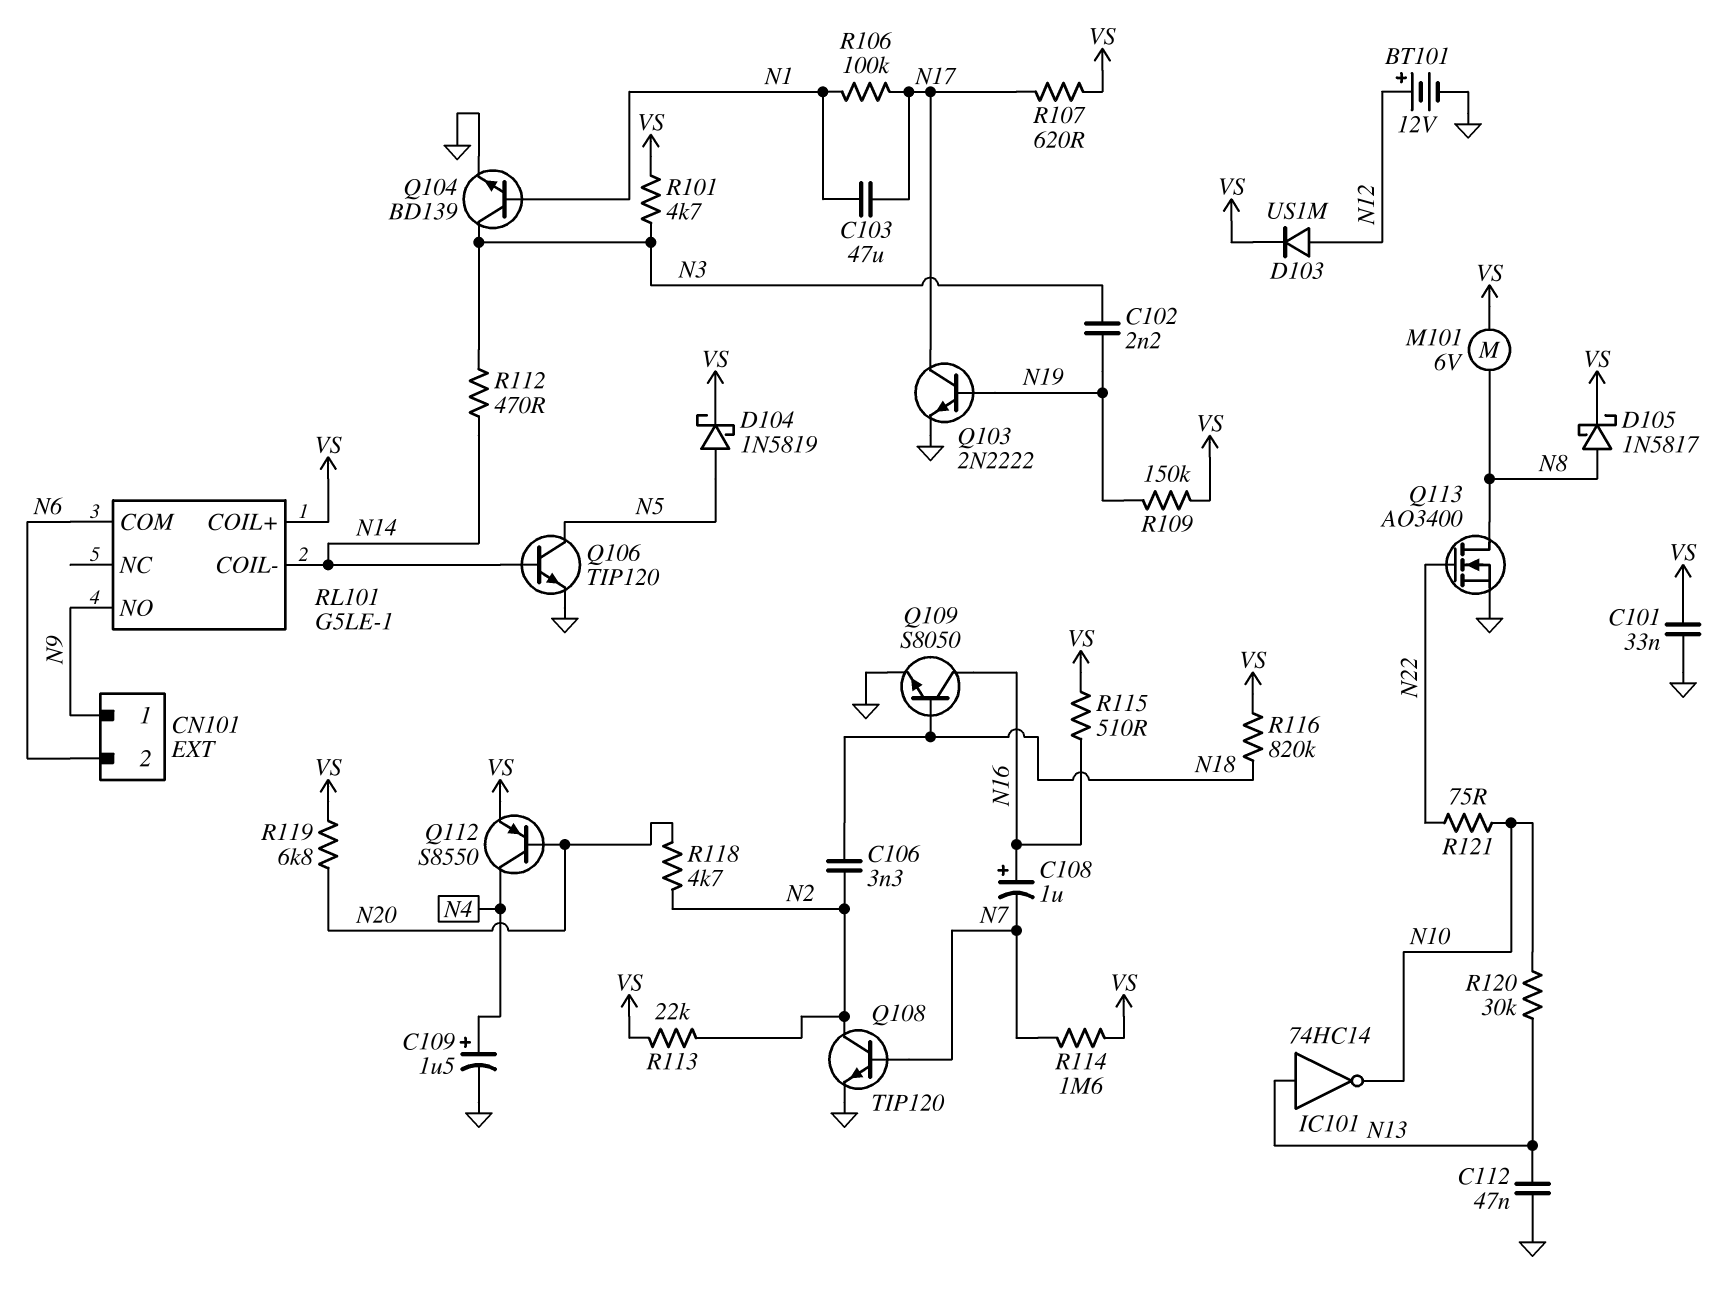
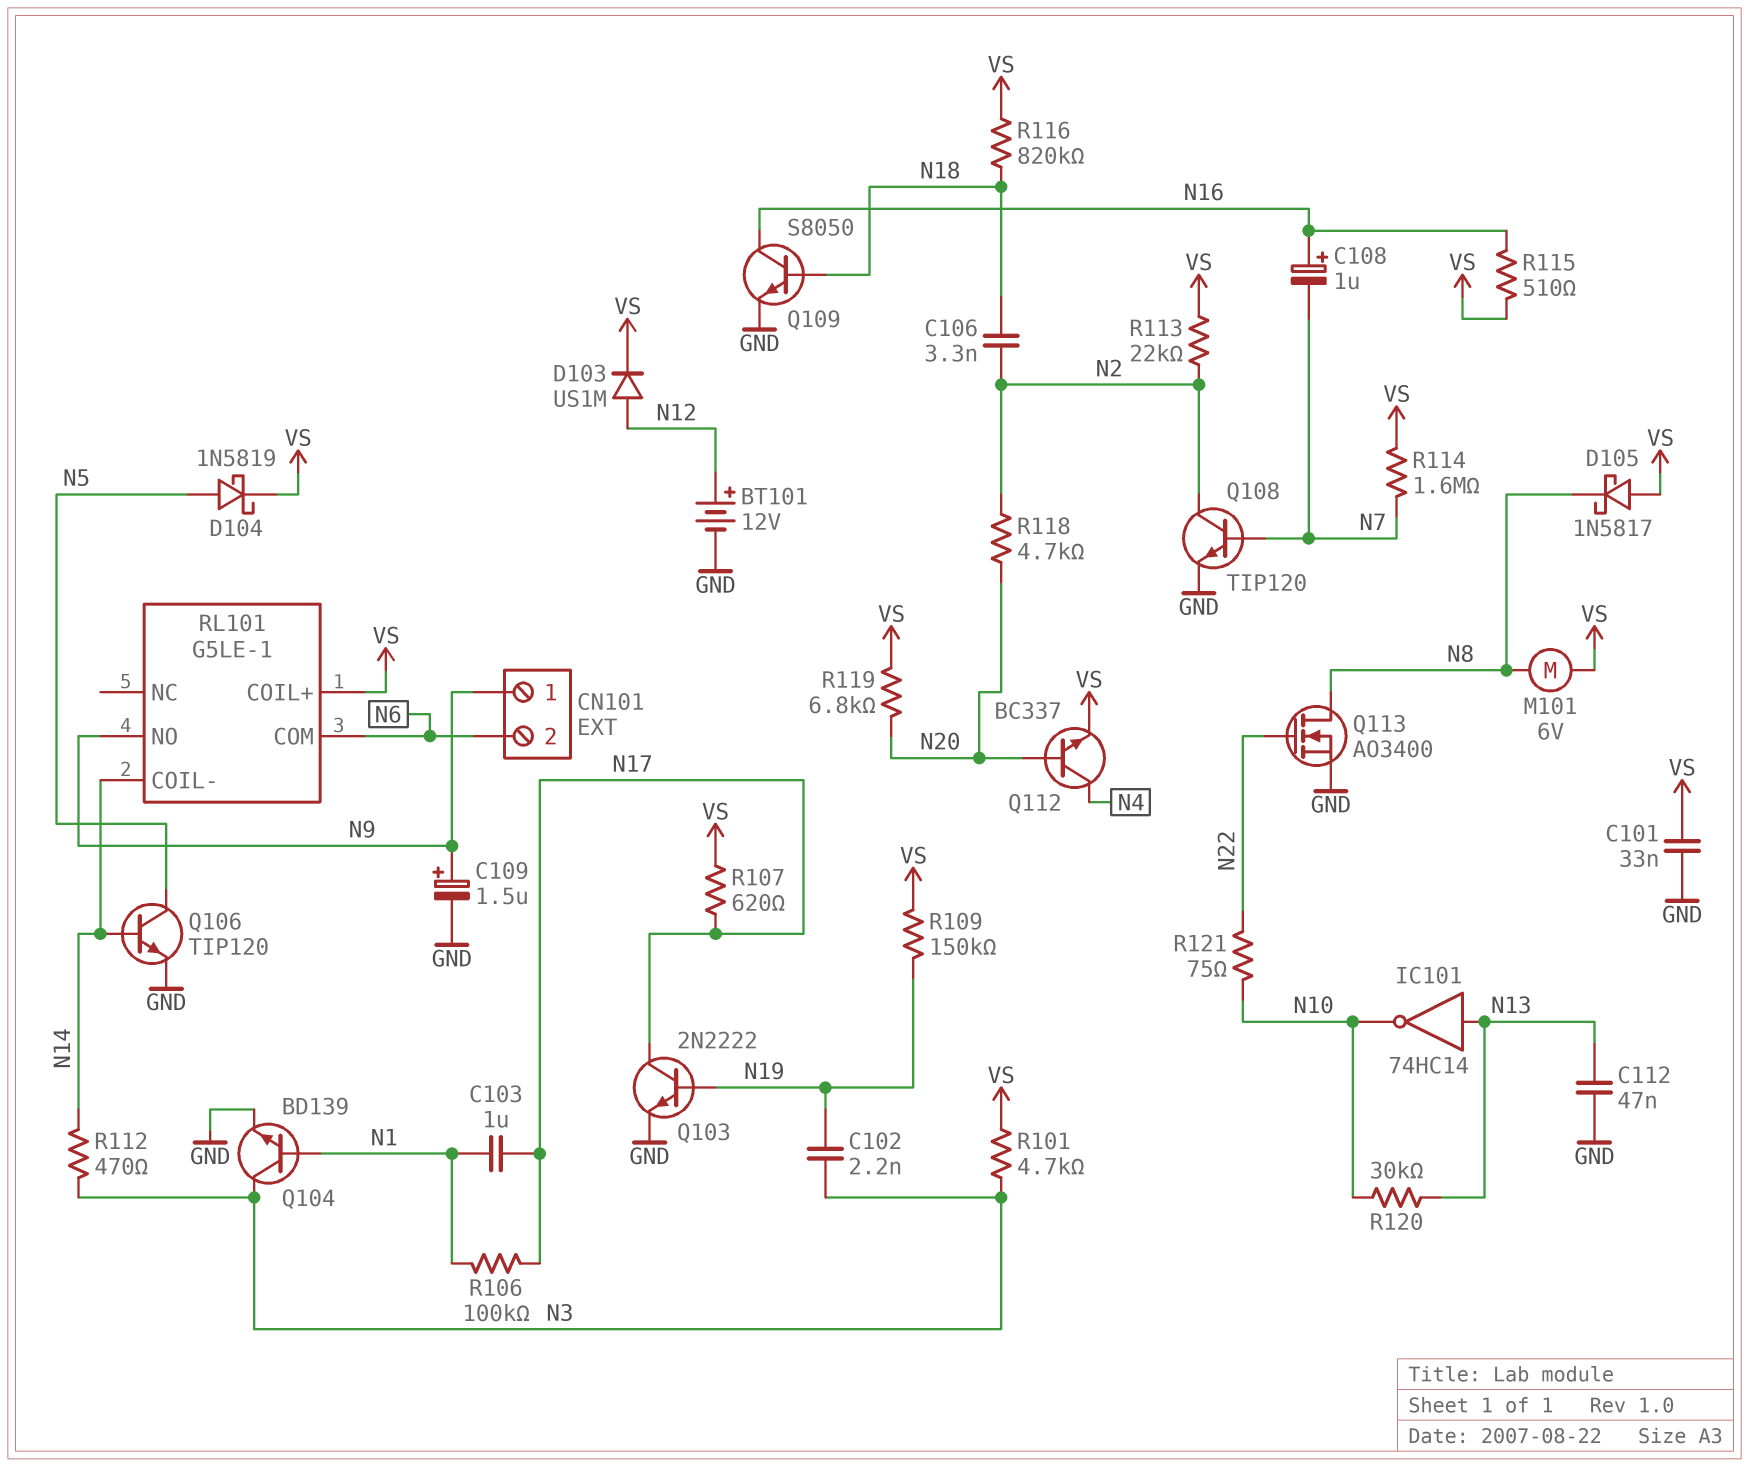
C103: 47uF (N1, N17) -> 1uF (N1, N17)
C109: 1.5uF (plus N4, minus GND) -> 1.5uF (plus N9, minus GND)
D105: schottky 1N5817 (A N8, K VS) -> schottky 1N5817 (A VS, K N8)
Q112: PNP S8550 (B N20, C N4, E VS) -> NPN BC337 (B N20, C N4, E VS)

